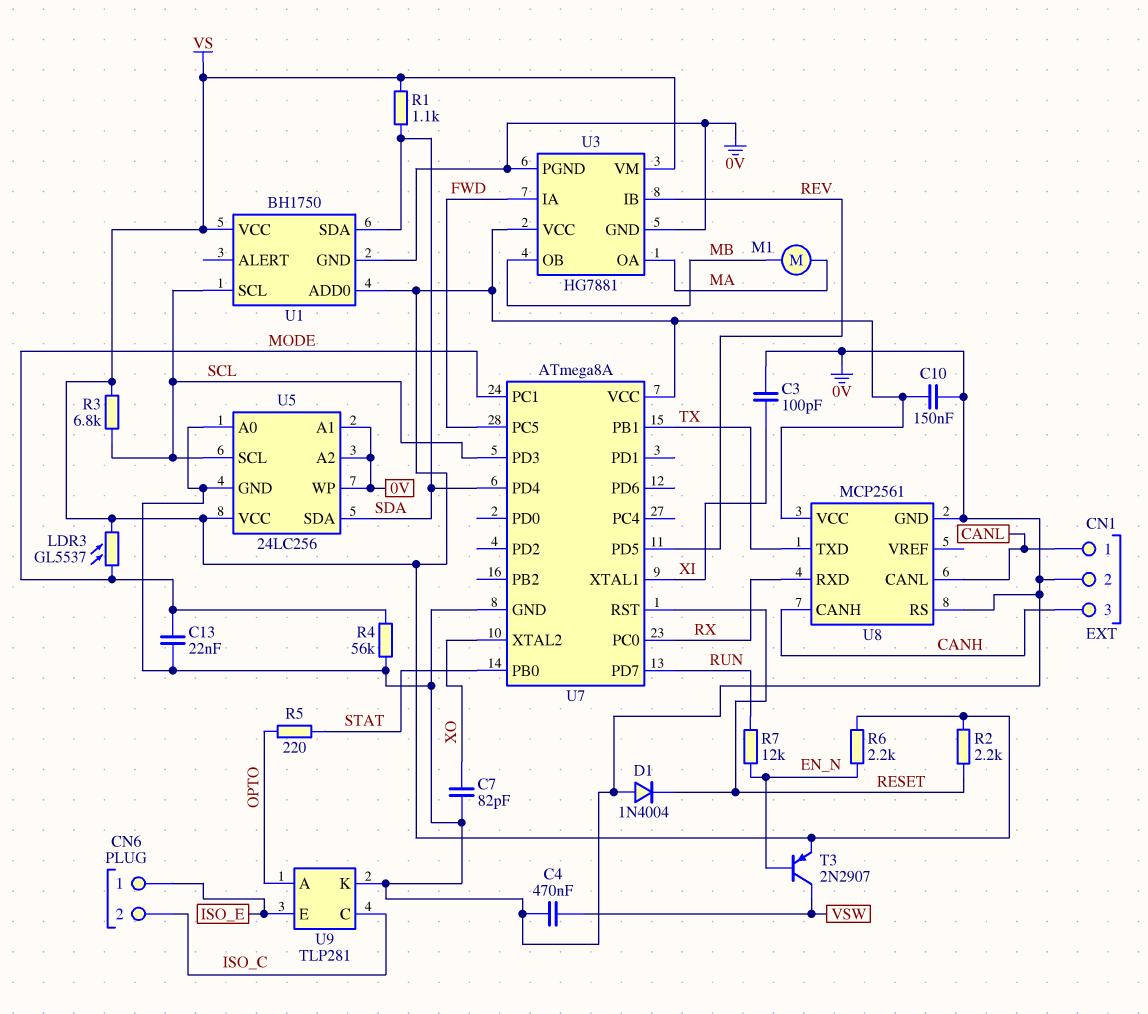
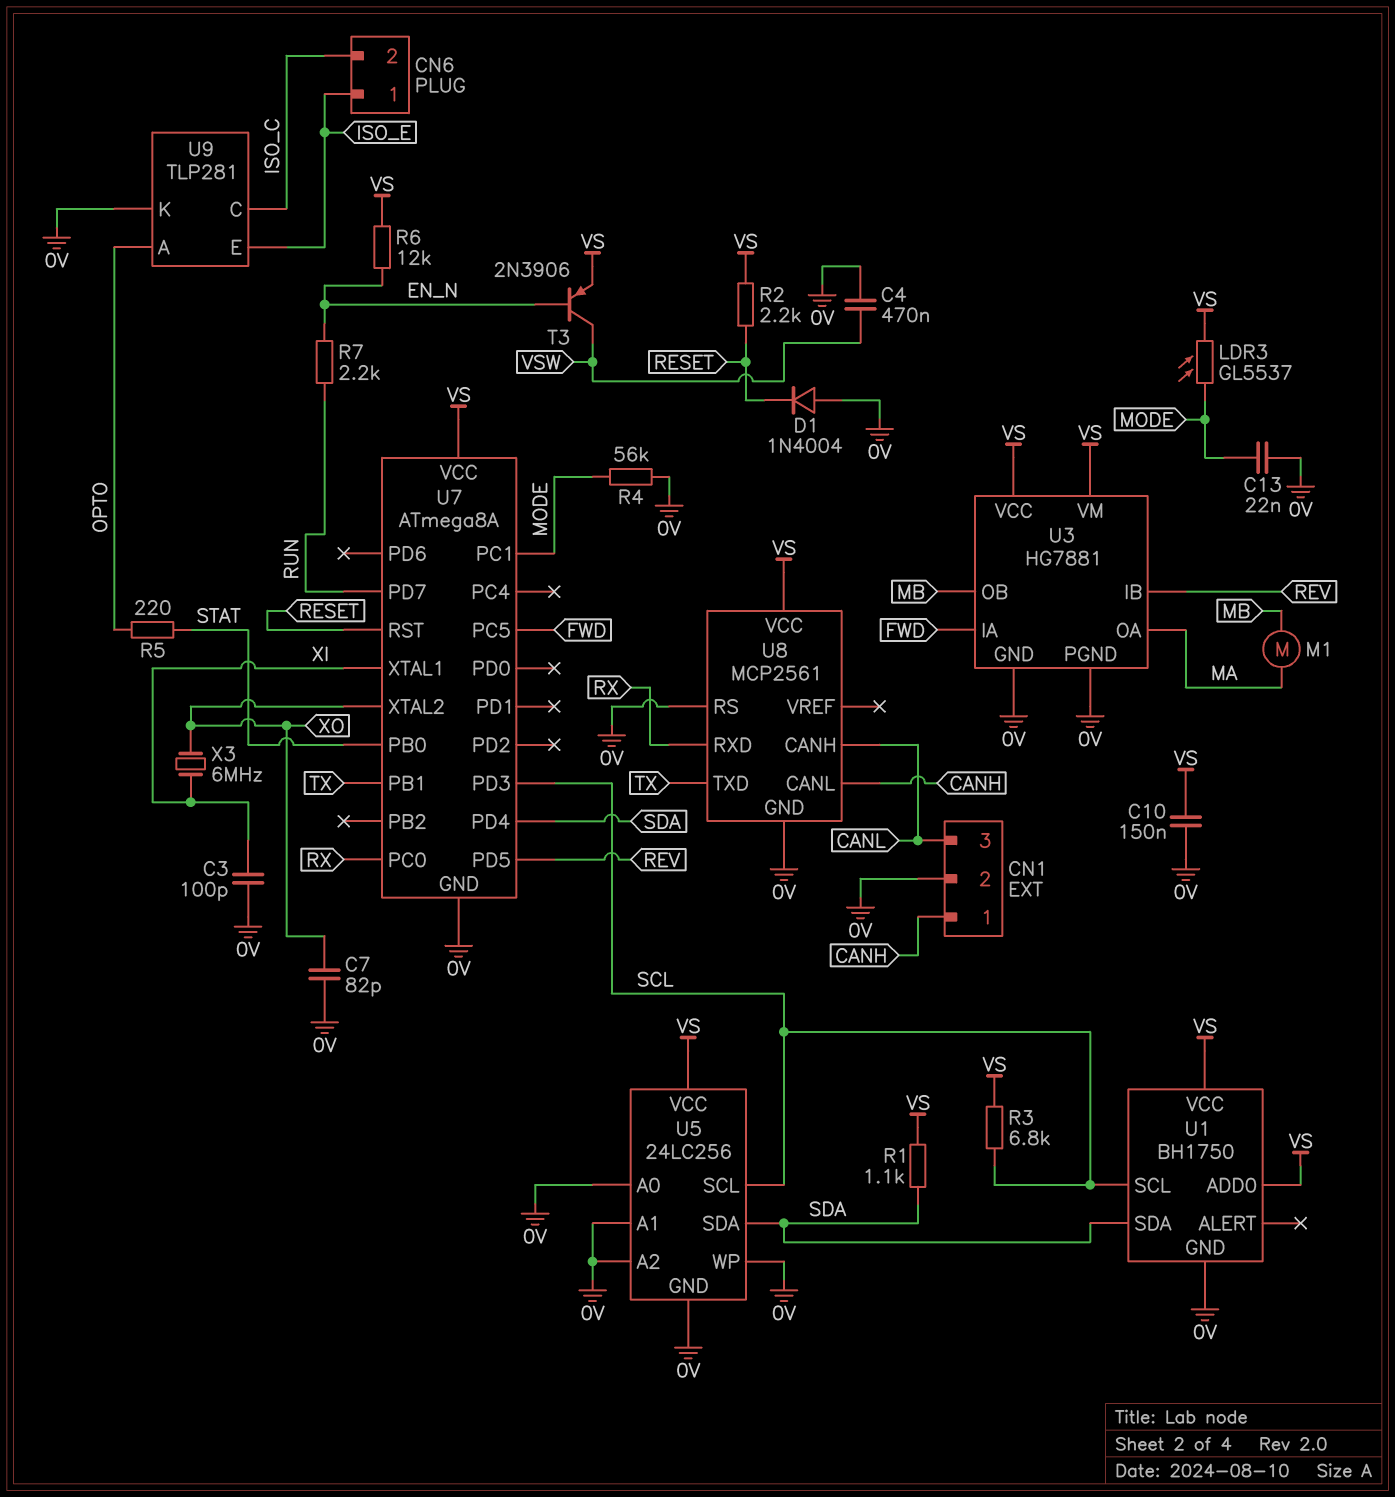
CN1 pin 1: CANL -> CANH
CN1 pin 3: CANH -> CANL
R6: 2.2k (EN_N, VS) -> 12k (EN_N, VS)
R7: 12k (EN_N, RUN) -> 2.2k (EN_N, RUN)
T3: PNP 2N2907 (B EN_N, C VSW, E VS) -> PNP 2N3906 (B EN_N, C VSW, E VS)
U8 pin CANH: CANH -> CANL
U8 pin CANL: CANL -> CANH
X3: none -> 6MHz (XI, XO)

